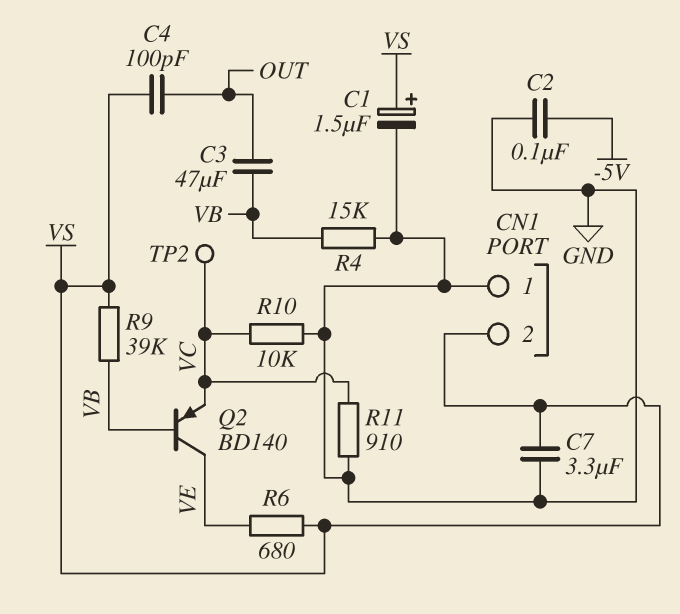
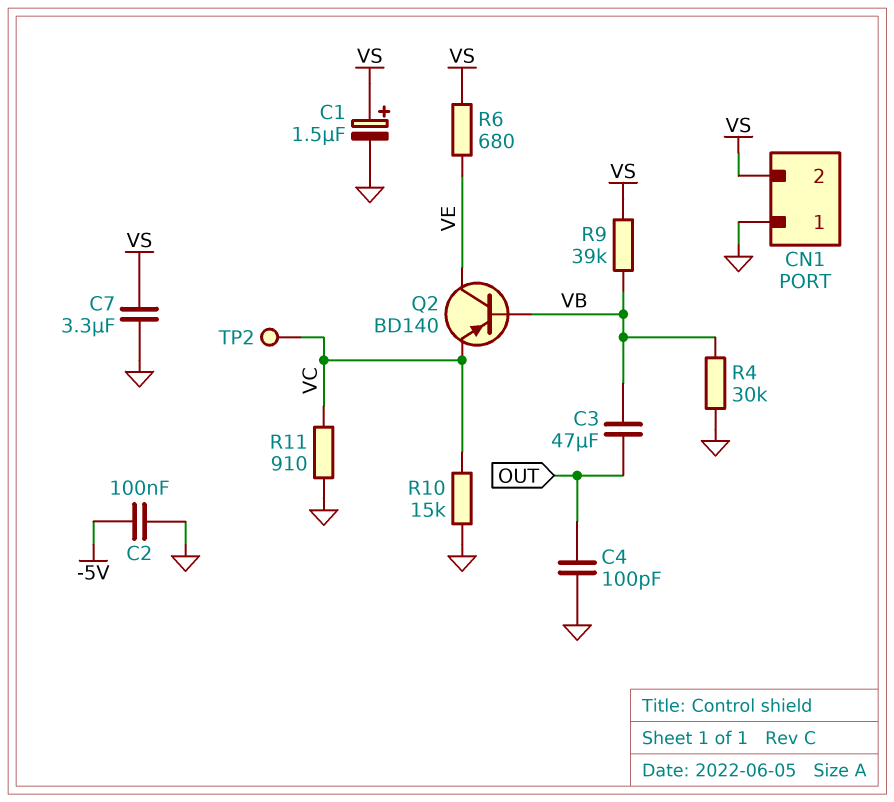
C4: 100pF (OUT, VS) -> 100pF (GND, OUT)
R4: 15k (GND, VB) -> 30k (GND, VB)
R10: 10k (GND, VC) -> 15k (GND, VC)

